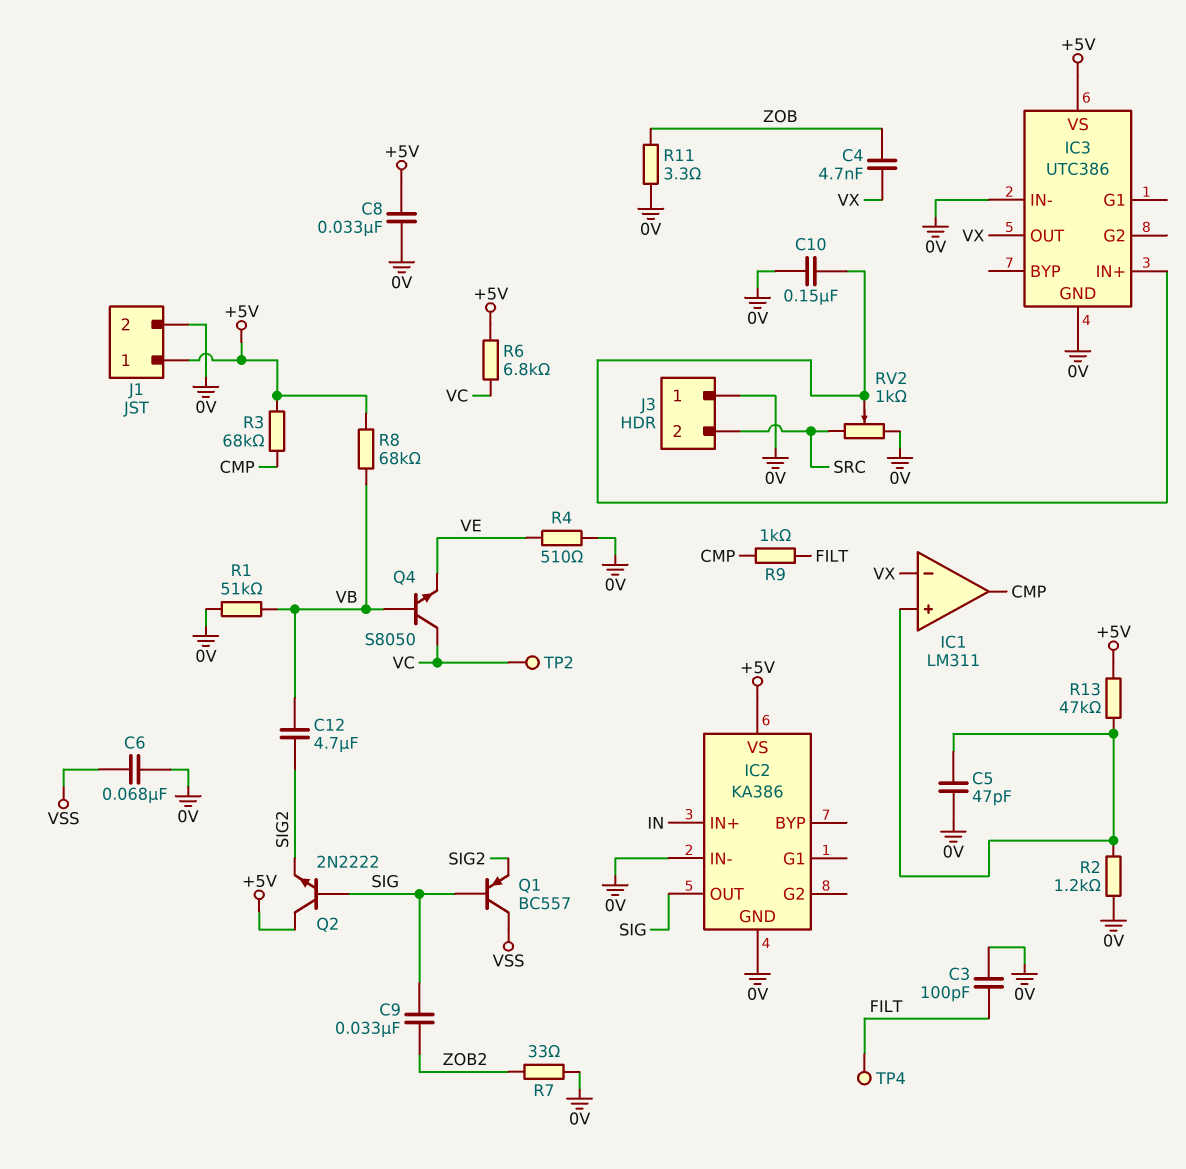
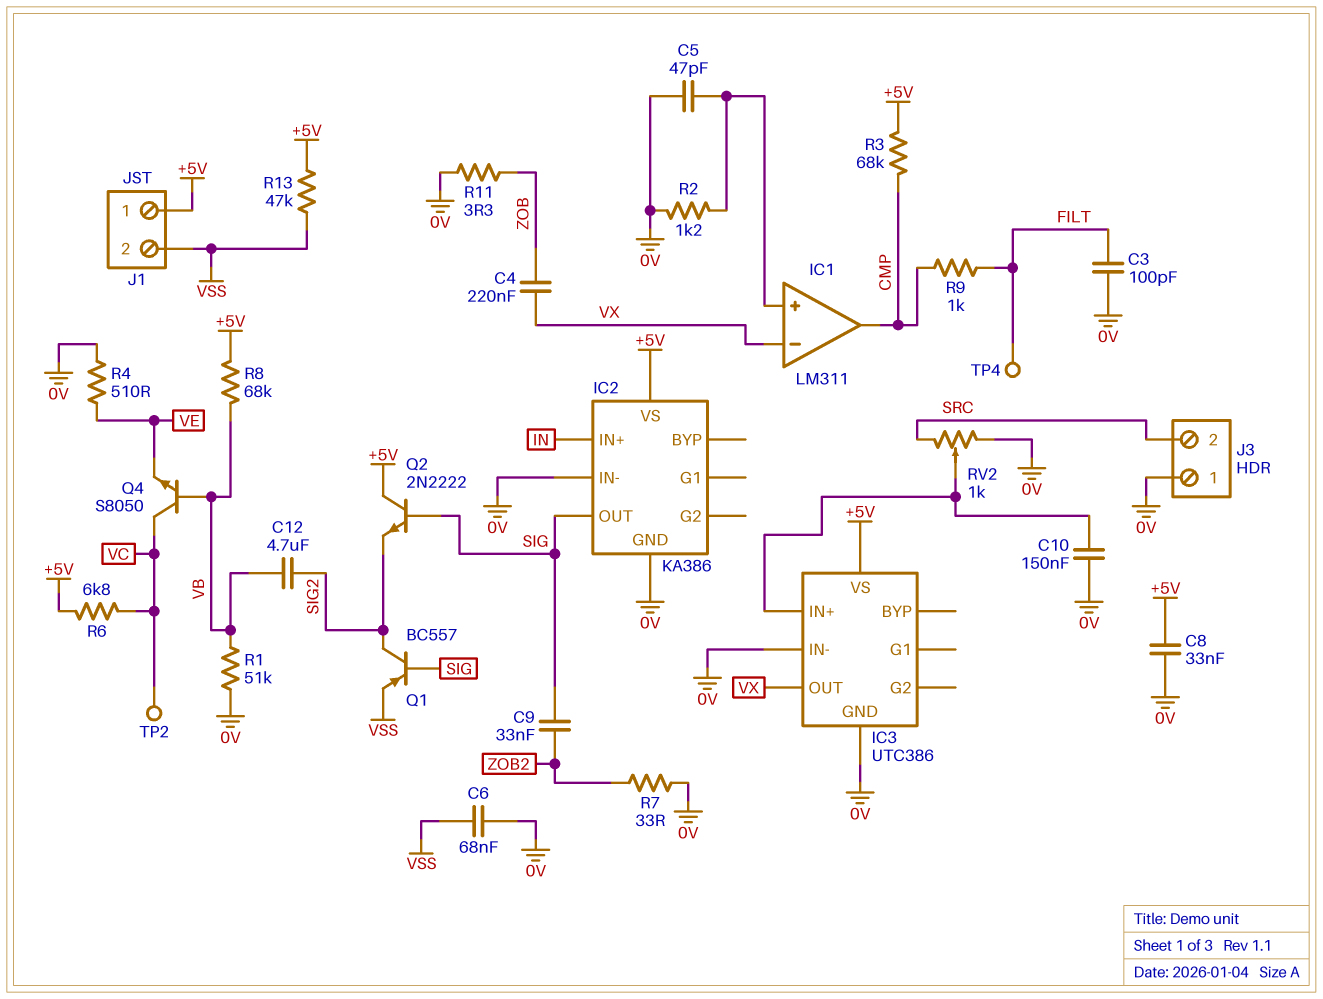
C4: 4.7nF (VX, ZOB) -> 220nF (VX, ZOB)
J1 pin 2: 0V -> VSS
Q1: PNP BC557 (B SIG, C VSS, E SIG2) -> PNP BC557 (B SIG, C SIG2, E VSS)
R13: 47k (+5V, IC1/in+) -> 47k (+5V, VSS)

